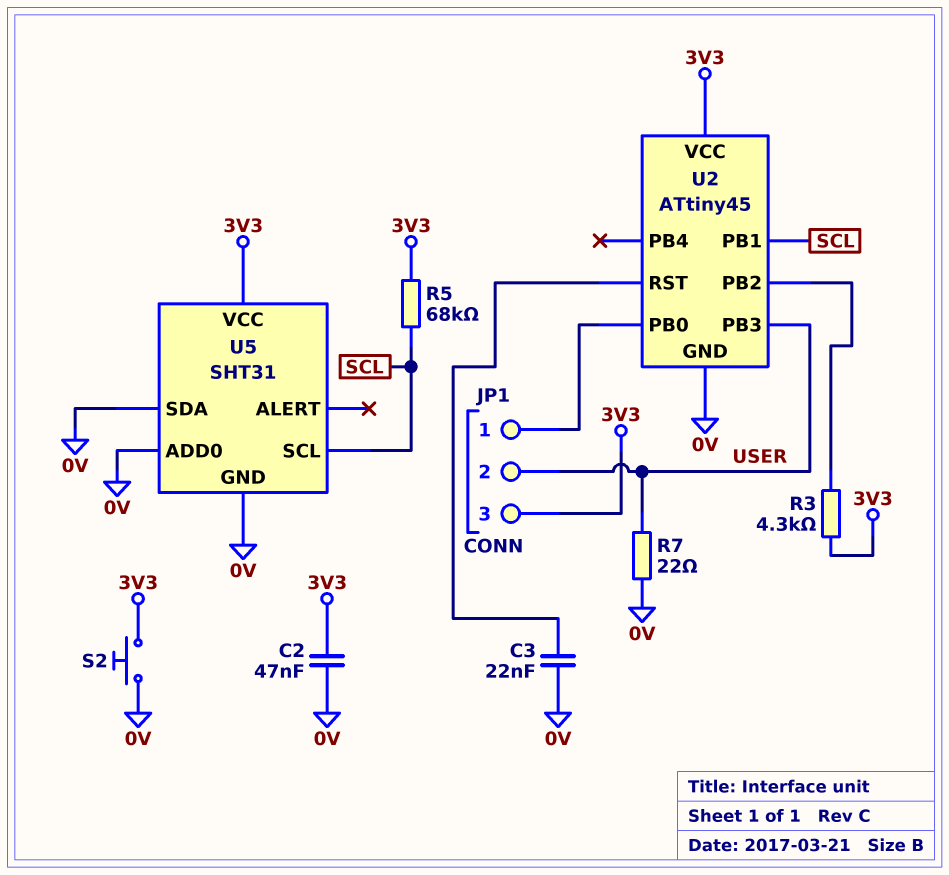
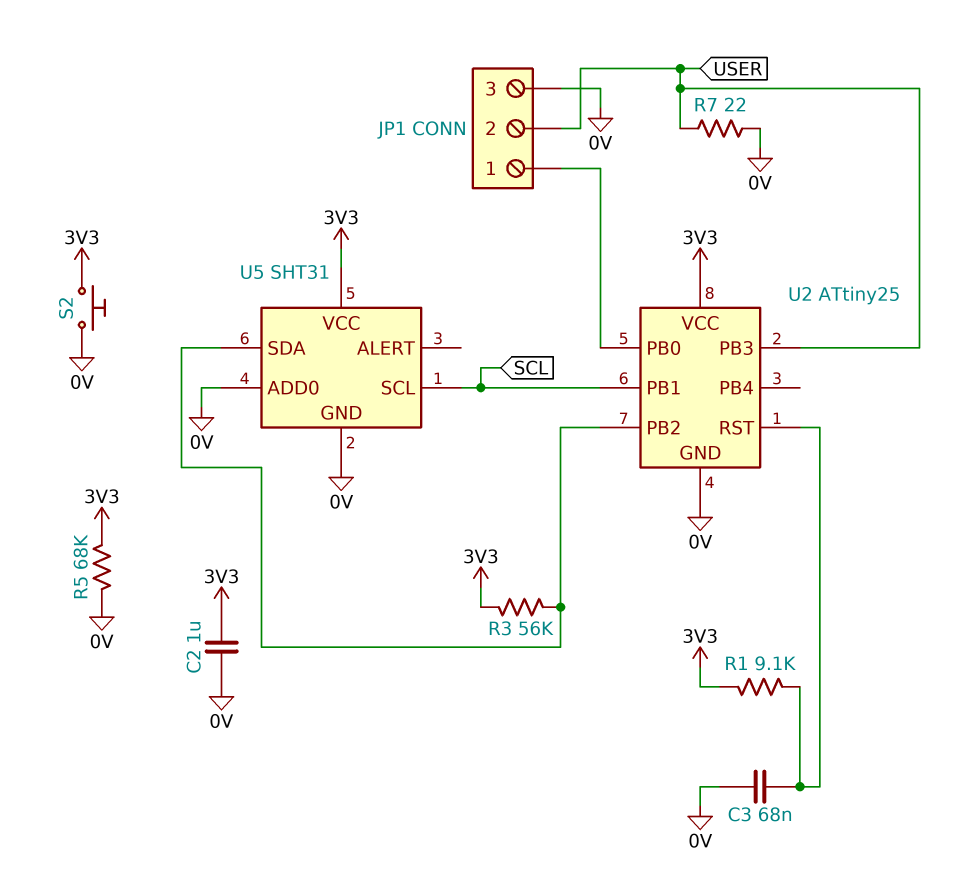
C2: 47nF (0V, 3V3) -> 1uF (0V, 3V3)
C3: 22nF (0V, U2/RST) -> 68nF (0V, U2/RST)
JP1 pin 3: 3V3 -> 0V
R1: none -> 9.1k (3V3, U2/RST)
R3: 4.3k (3V3, U2/PB2) -> 56k (3V3, U2/PB2)
R5: 68k (3V3, SCL) -> 68k (0V, 3V3)
U2: ATtiny45 -> ATtiny25
U5 pin SDA: 0V -> U2/PB2

